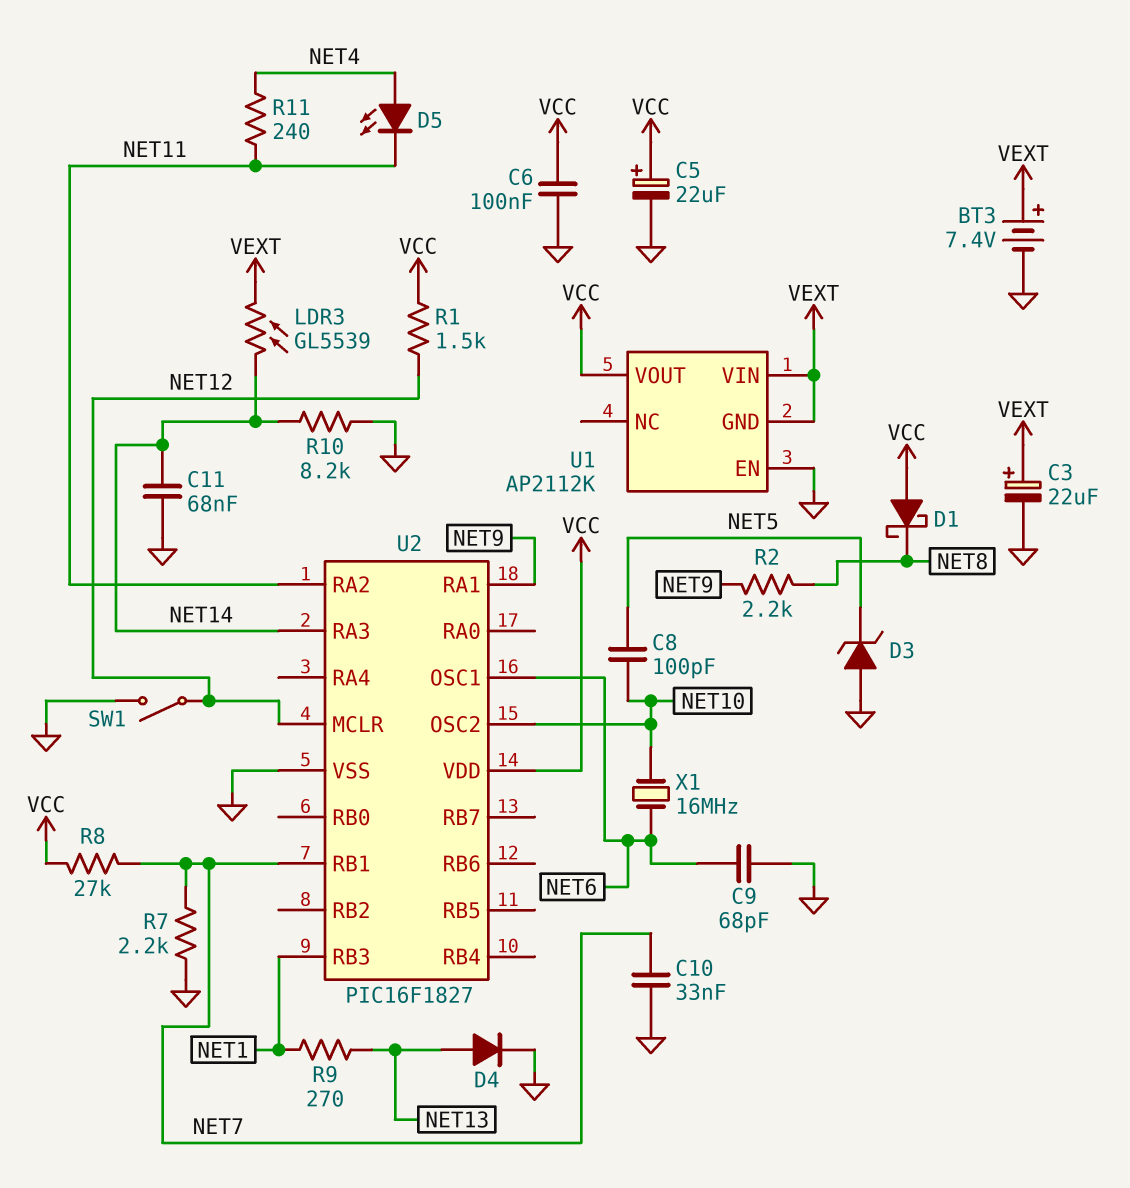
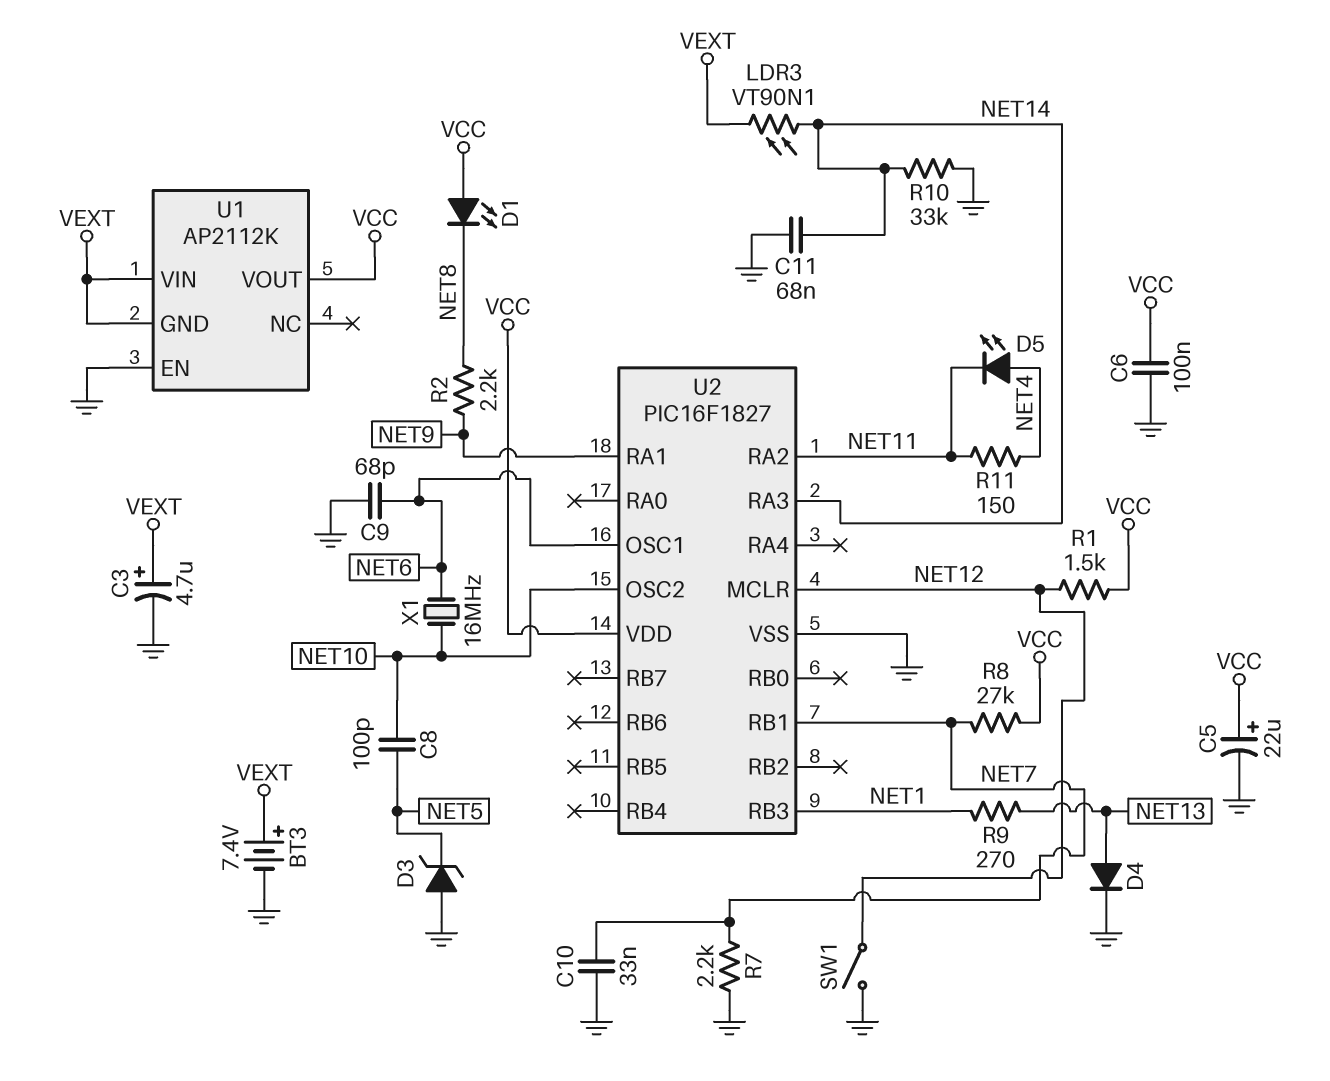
C3: 22uF (plus VEXT, minus GND) -> 4.7uF (plus VEXT, minus GND)
D1: schottky (A VCC, K NET8) -> LED (A VCC, K NET8)
LDR3: GL5539 (NET14, VEXT) -> VT90N1 (NET14, VEXT)
R10: 8.2k (GND, NET14) -> 33k (GND, NET14)
R11: 240 (NET4, NET11) -> 150 (NET4, NET11)

